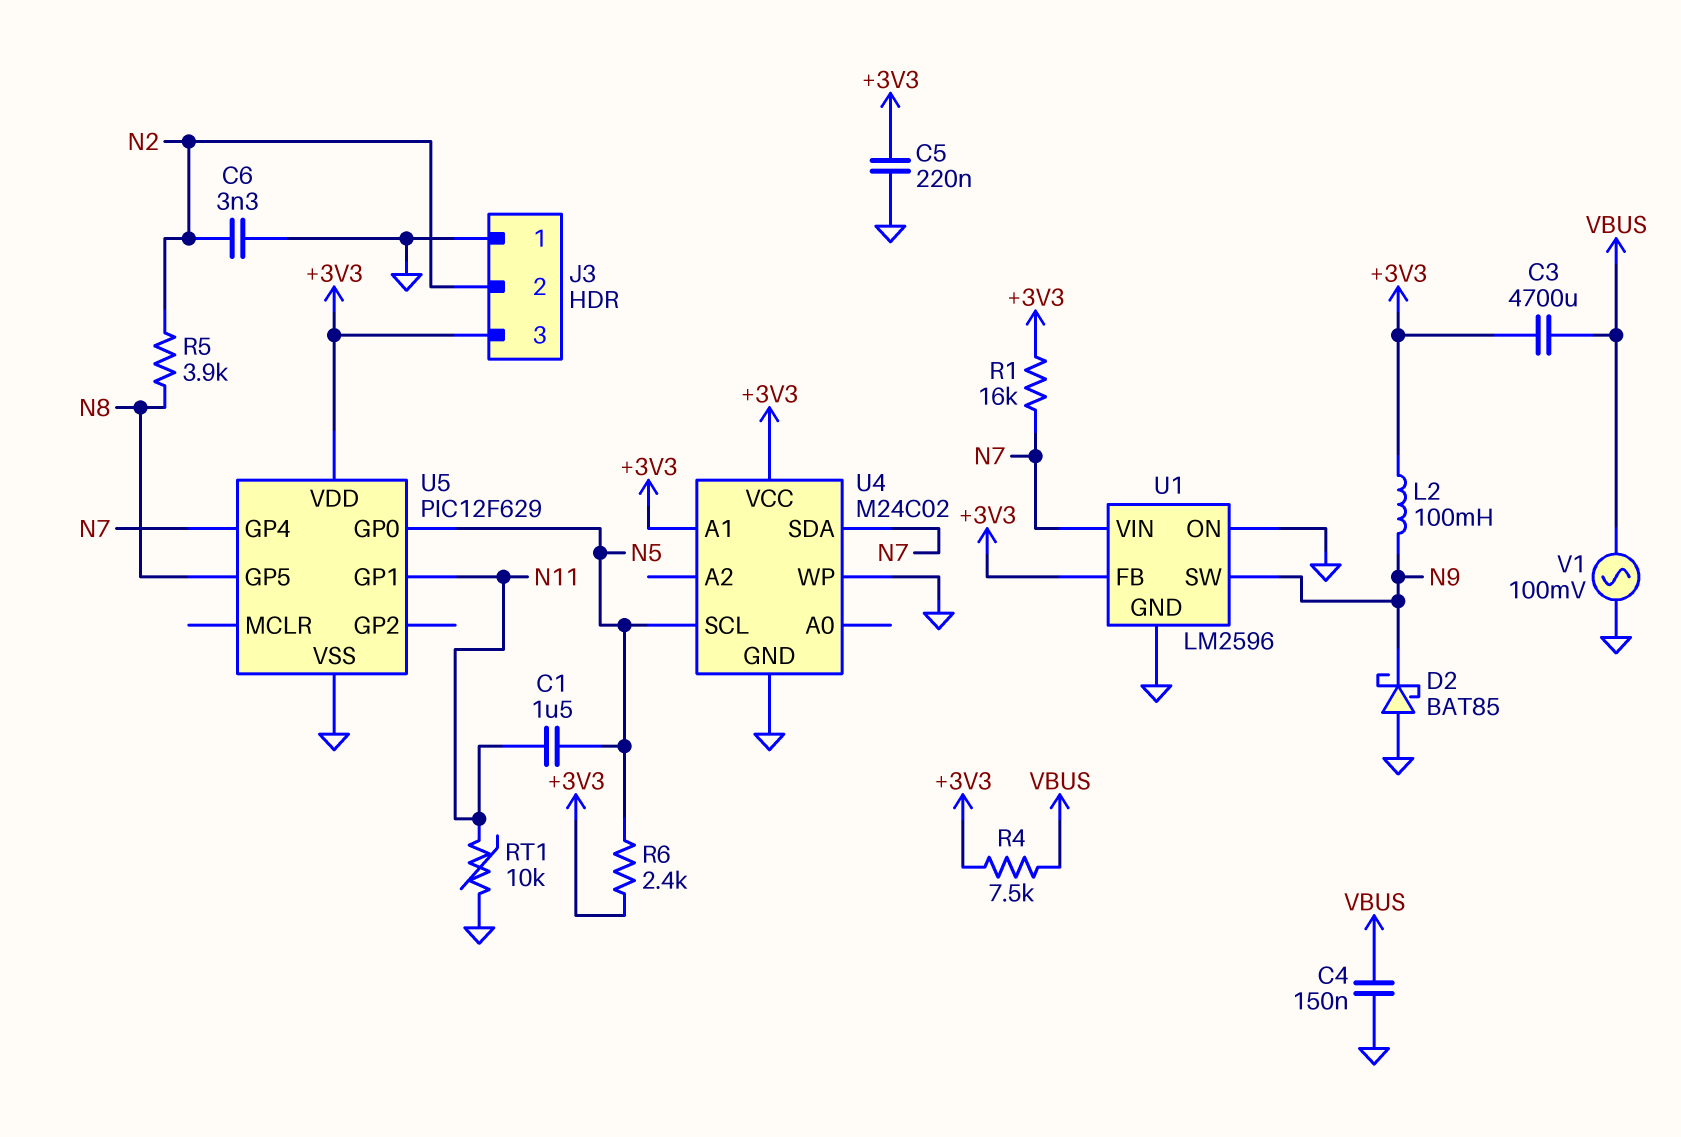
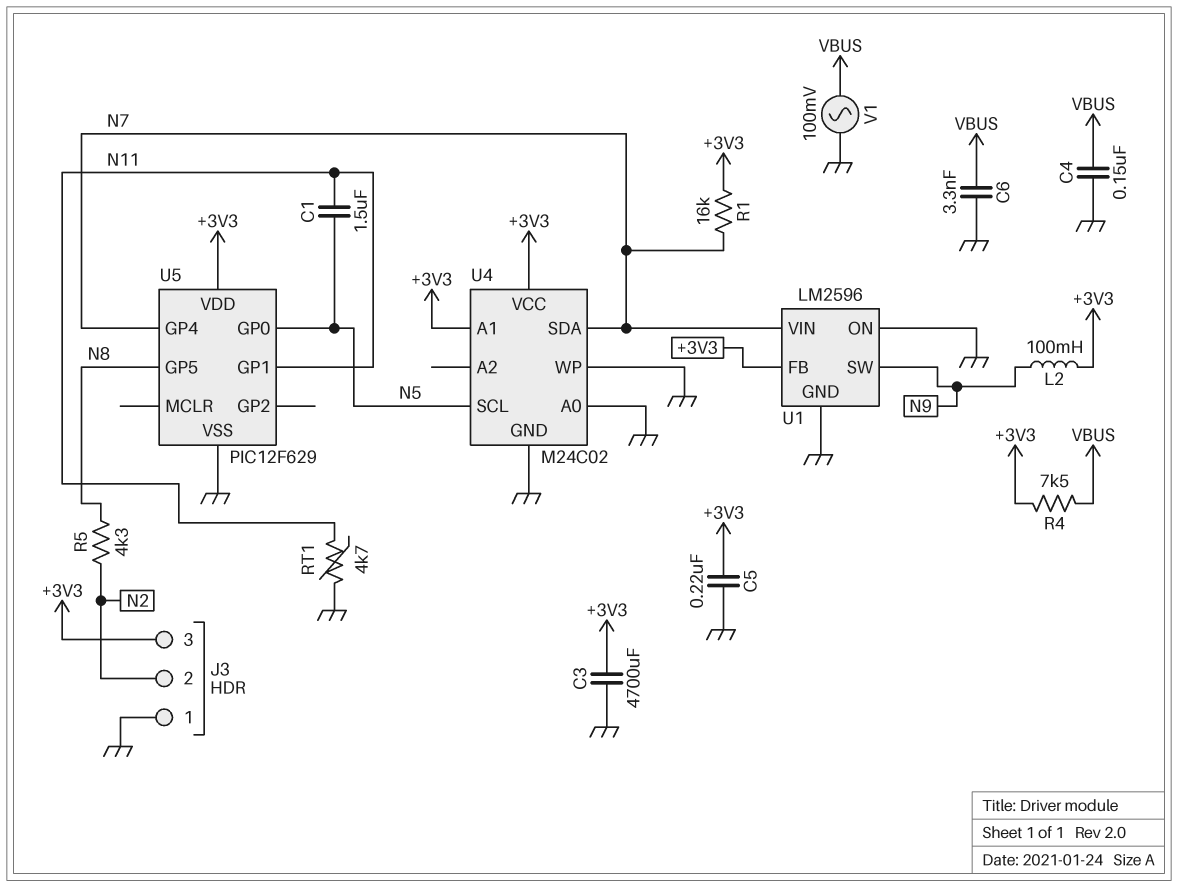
C3: 4700uF (+3V3, VBUS) -> 4700uF (+3V3, GND)
C6: 3.3nF (GND, N2) -> 3.3nF (GND, VBUS)
D2: schottky BAT85 (A GND, K N9) -> none
R5: 3.9k (N2, N8) -> 4.3k (N2, N8)
R6: 2.4k (+3V3, N5) -> none
RT1: 10k (GND, N11) -> 4.7k (GND, N11)
U4 pin A0: none -> GND

